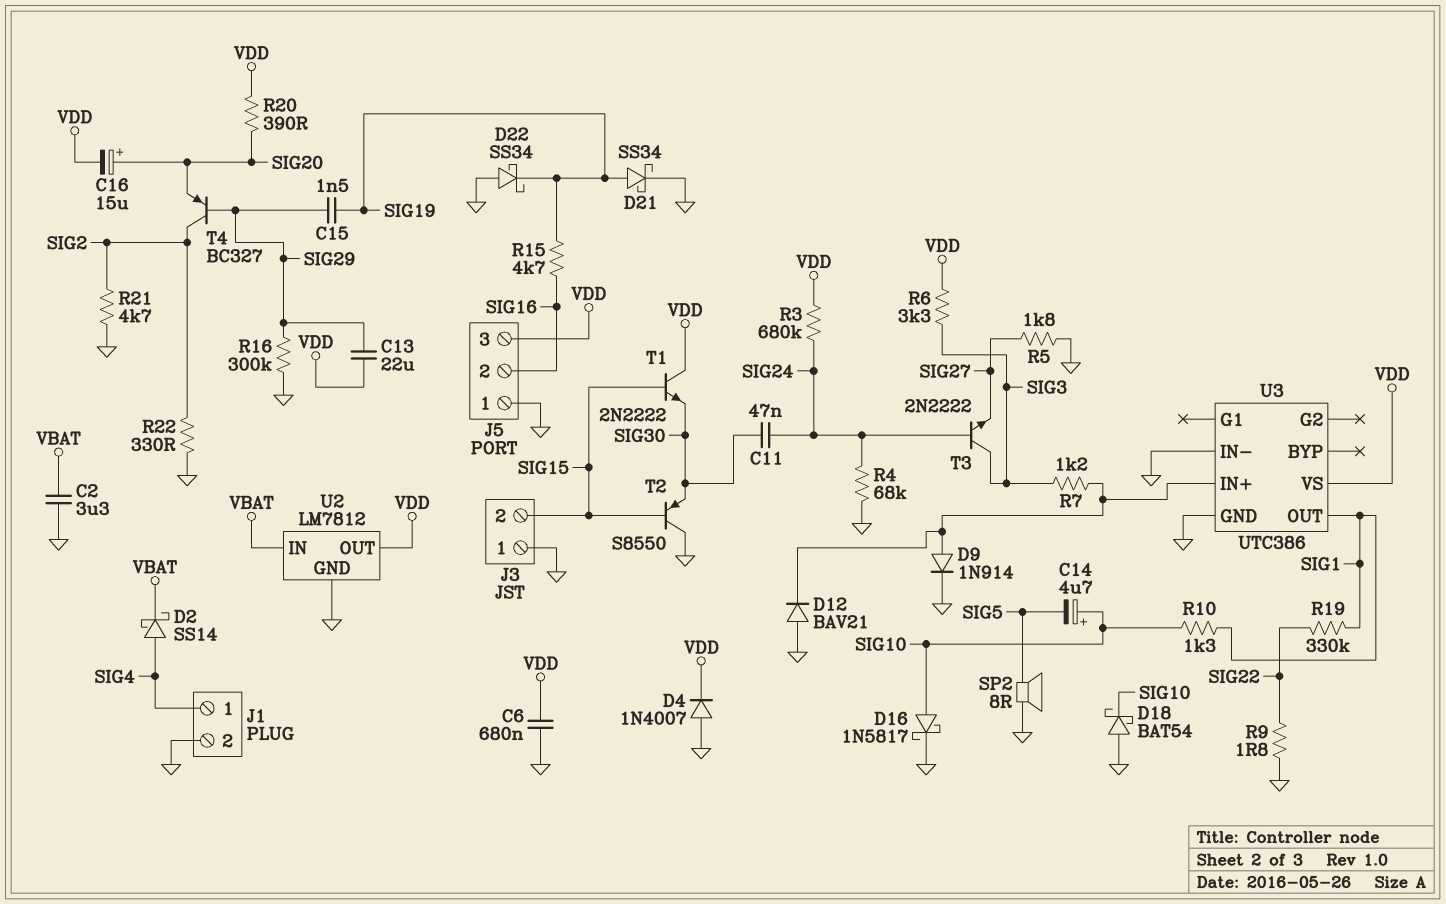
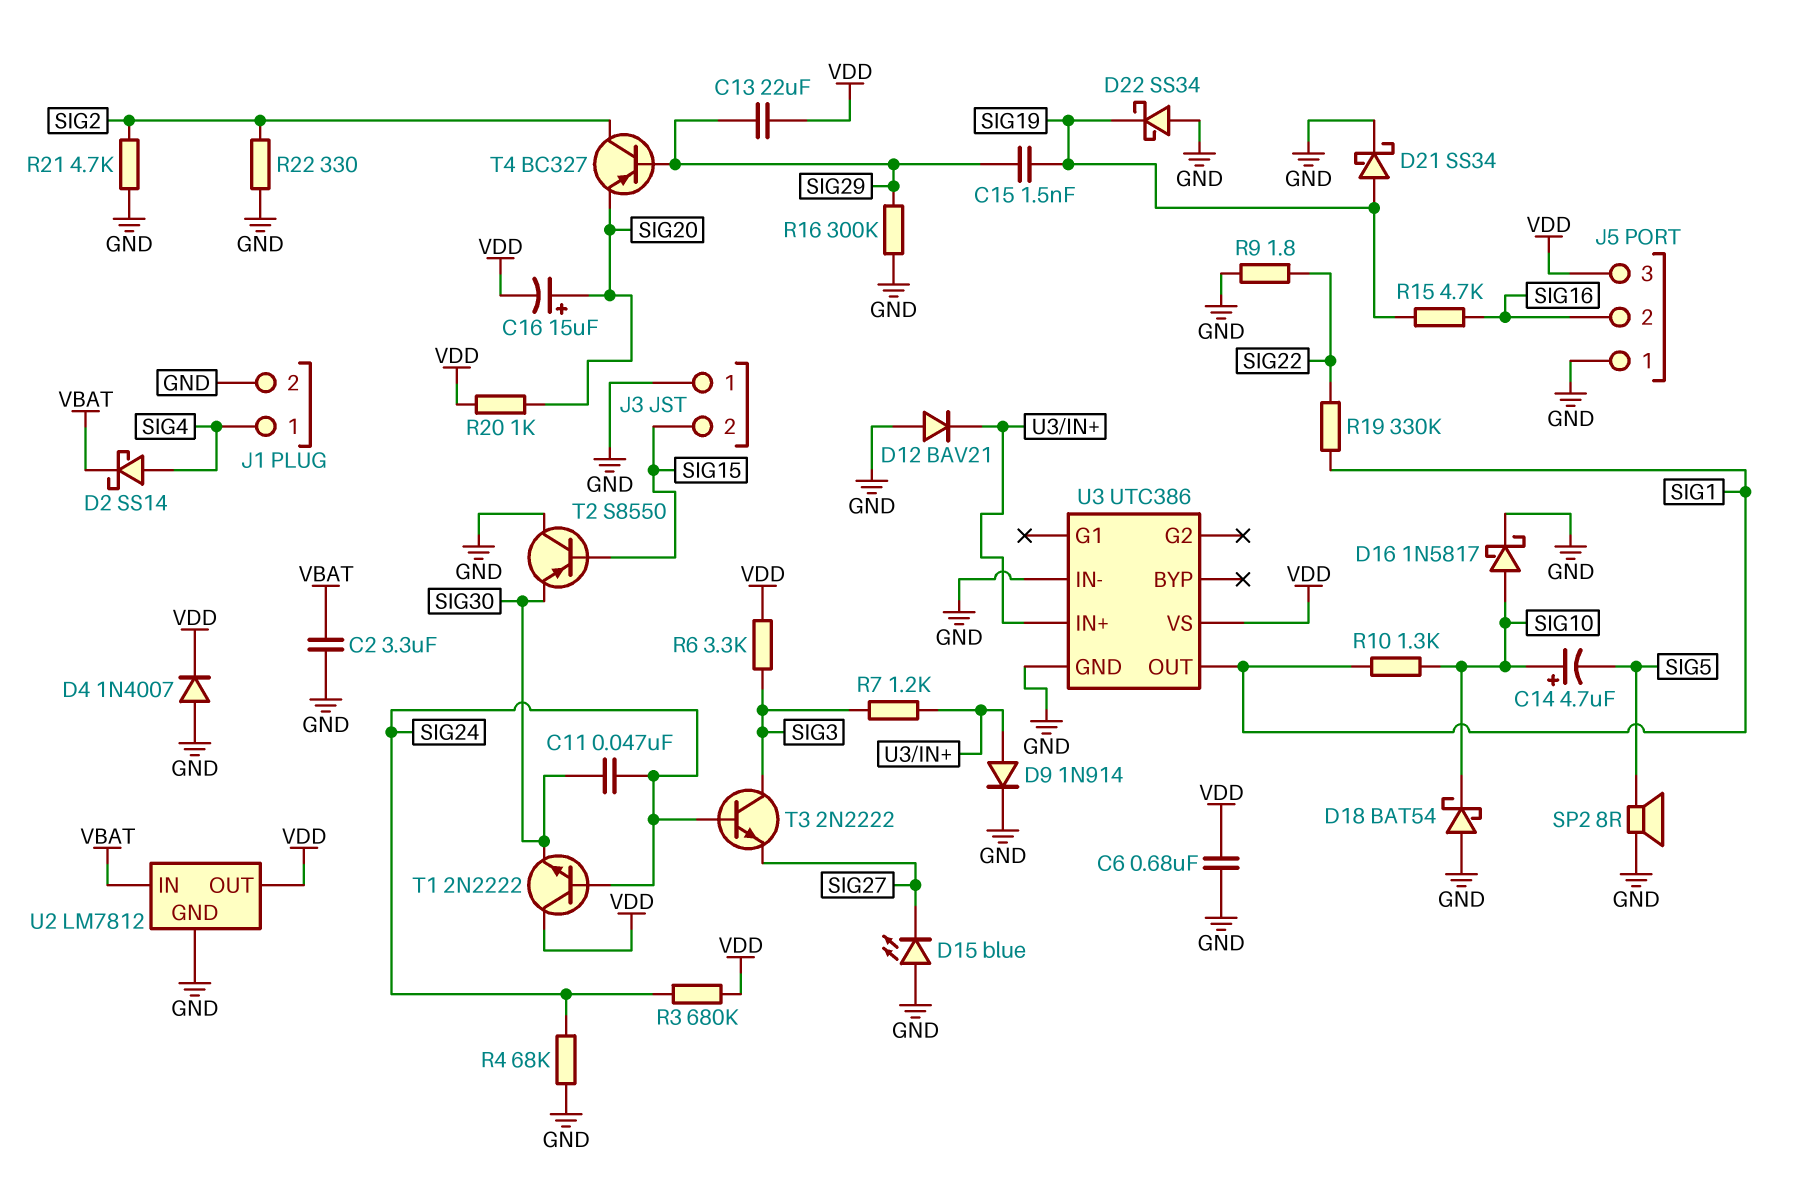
D15: none -> LED blue (A GND, K SIG27)
R5: 1.8k (GND, SIG27) -> none
R20: 390 (SIG20, VDD) -> 1k (SIG20, VDD)
T1: NPN 2N2222 (B SIG15, C VDD, E SIG30) -> NPN 2N2222 (B SIG24, C VDD, E SIG30)

